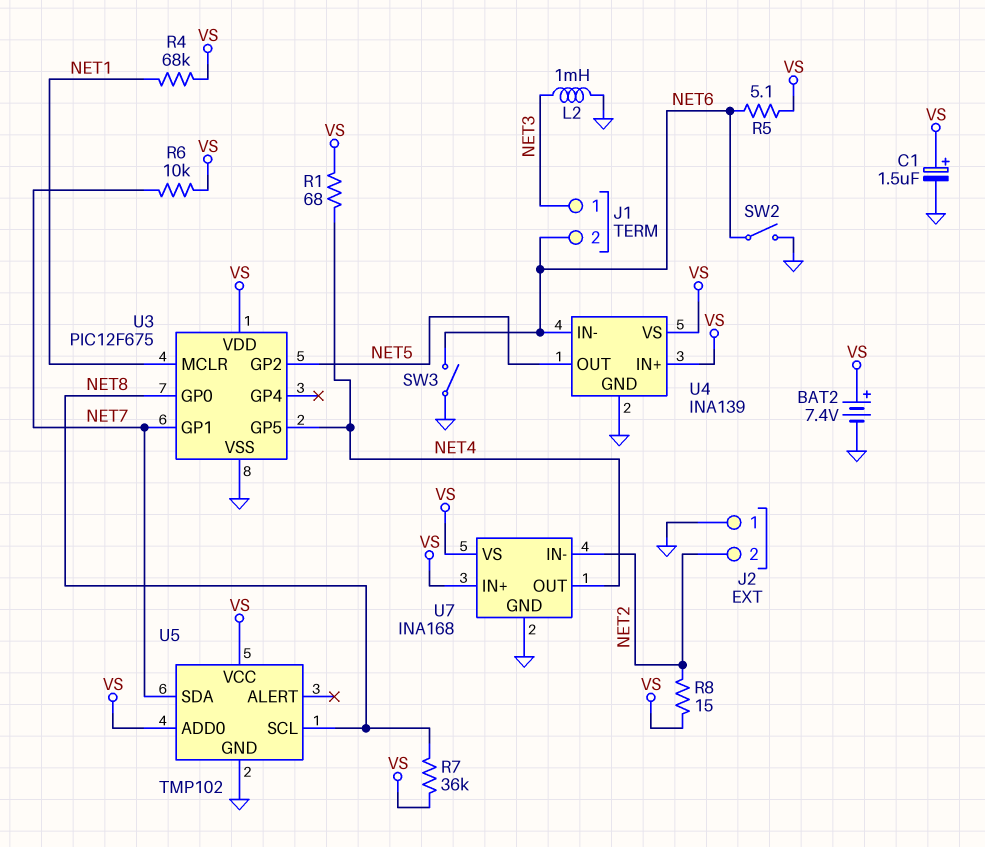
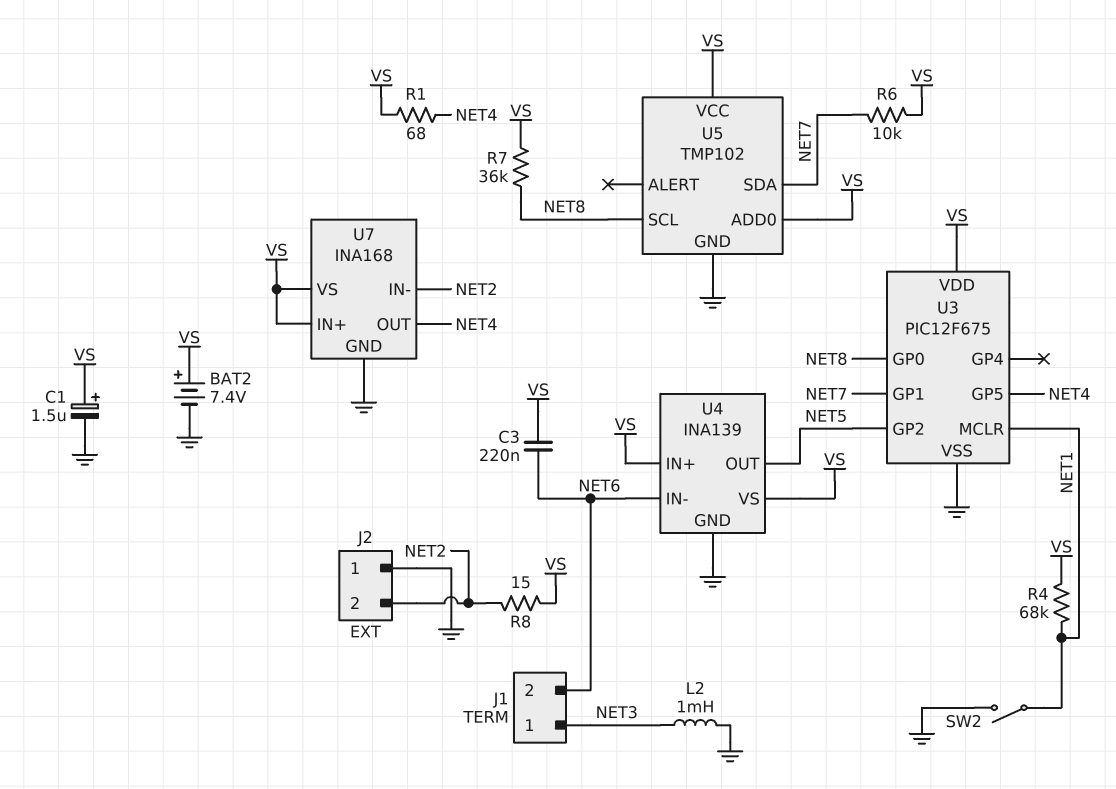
C3: none -> 220nF (NET6, VS)
R5: 5.1 (NET6, VS) -> none
SW2: switch (GND, NET6) -> switch (GND, NET1)
SW3: switch (GND, NET6) -> none

